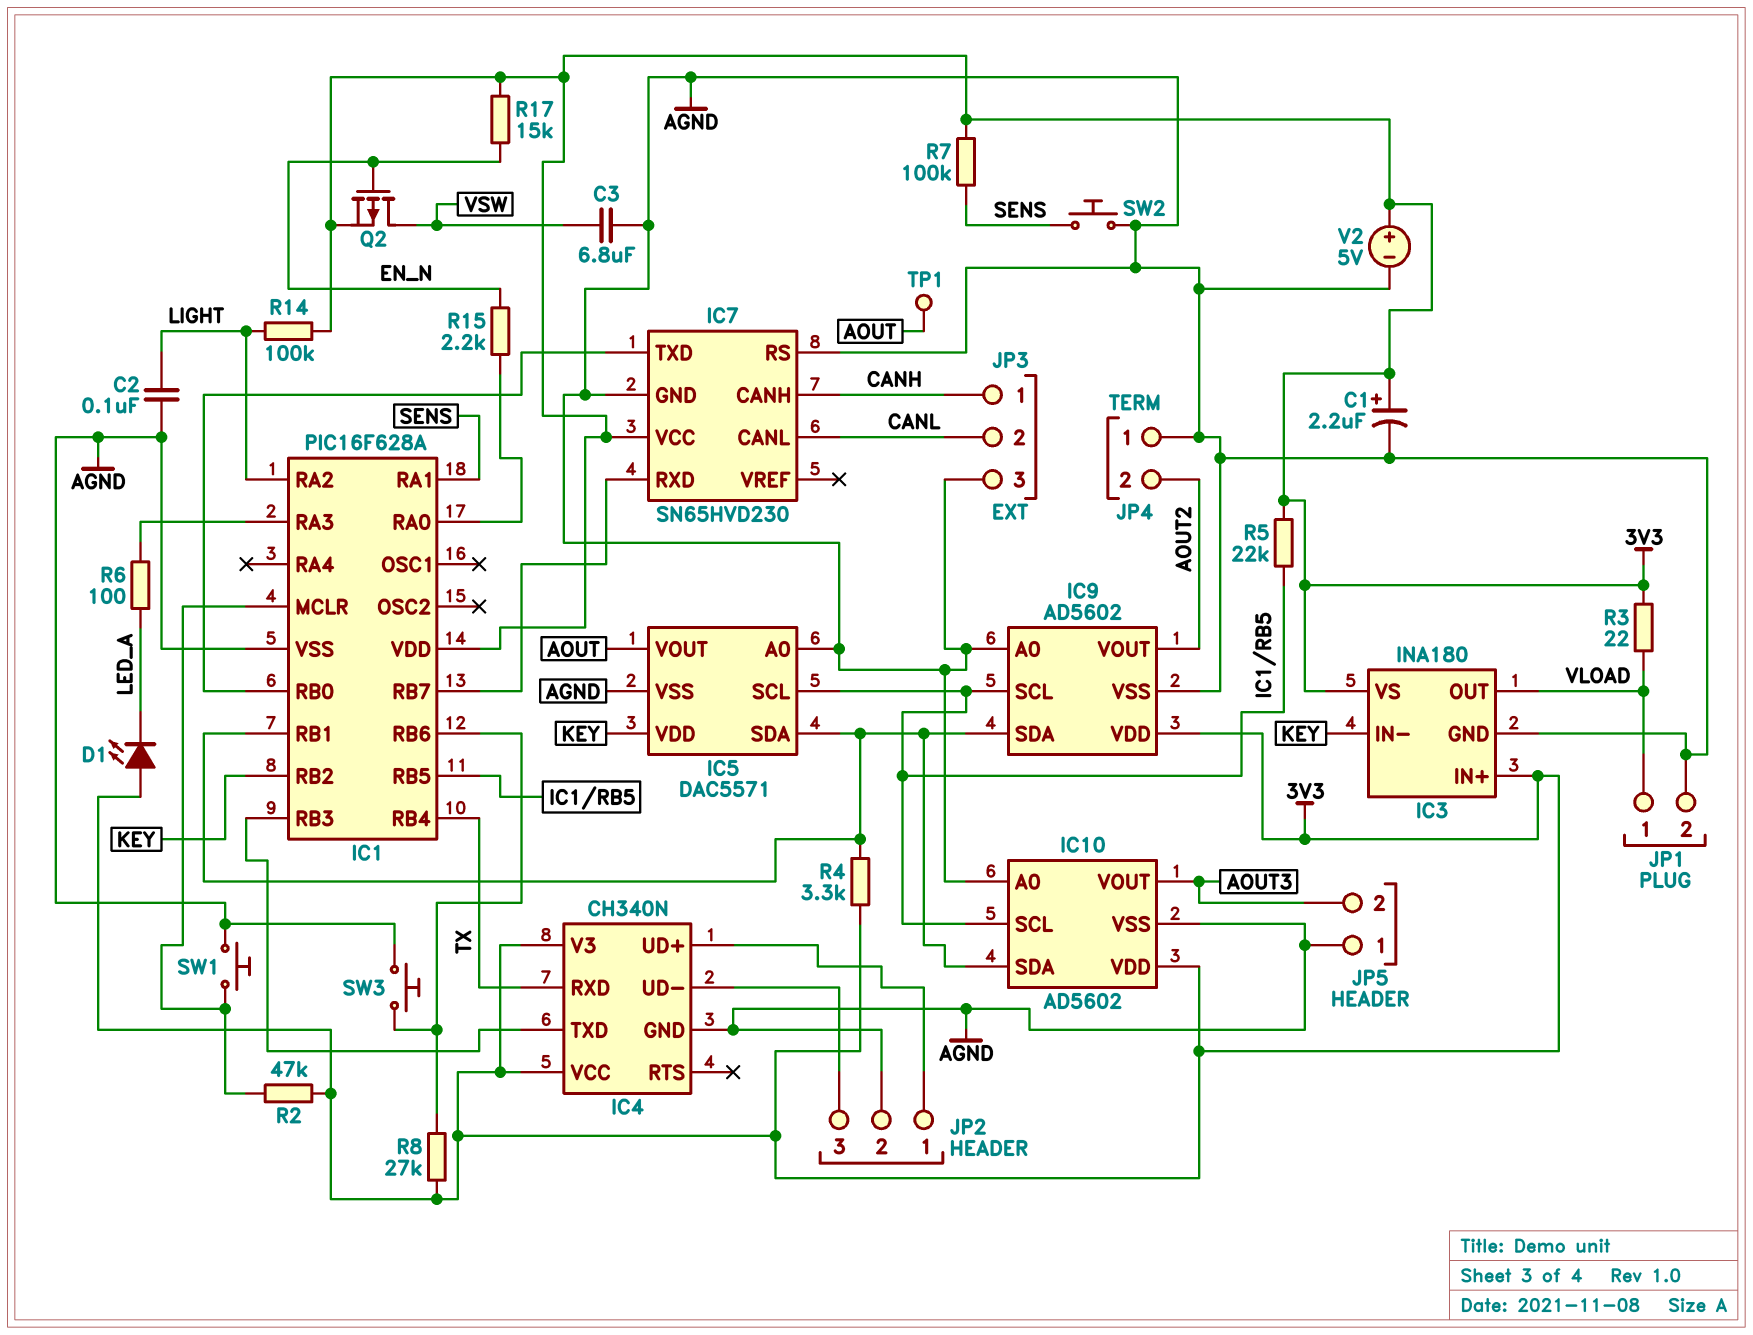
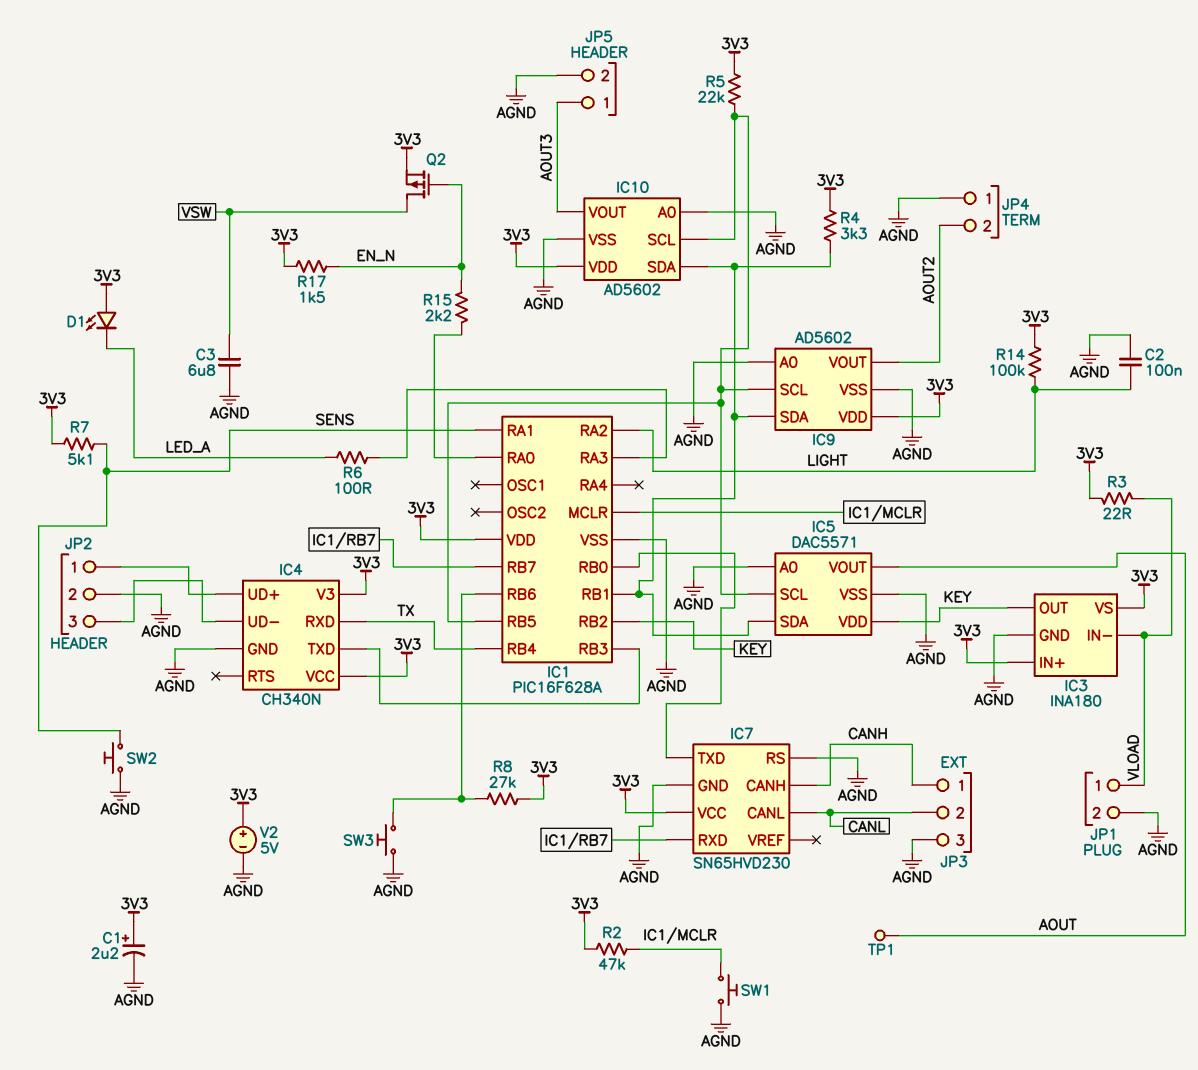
IC3 pin IN-: KEY -> VLOAD
IC3 pin OUT: VLOAD -> KEY
JP5 pin 1: AGND -> AOUT3
JP5 pin 2: AOUT3 -> AGND
R7: 100k (3V3, SENS) -> 5.1k (3V3, SENS)
R17: 15k (3V3, EN_N) -> 1.5k (3V3, EN_N)

